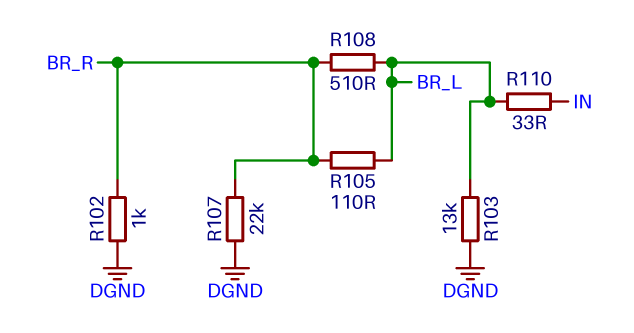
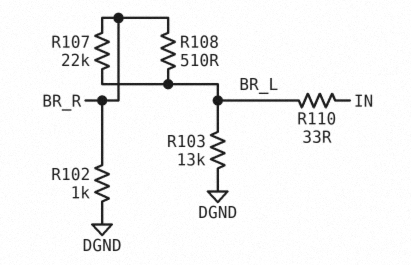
R105: 110 (BR_L, BR_R) -> none
R107: 22k (BR_R, DGND) -> 22k (BR_L, BR_R)

